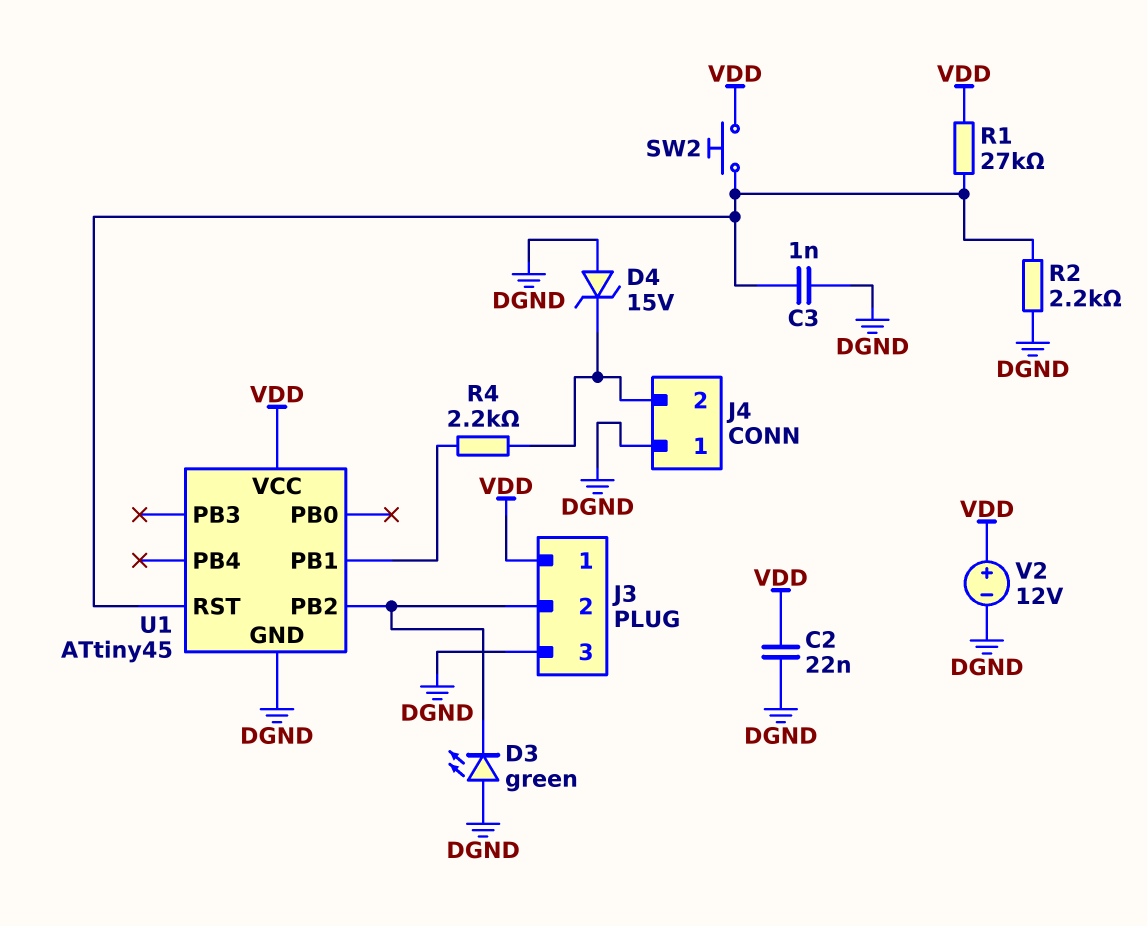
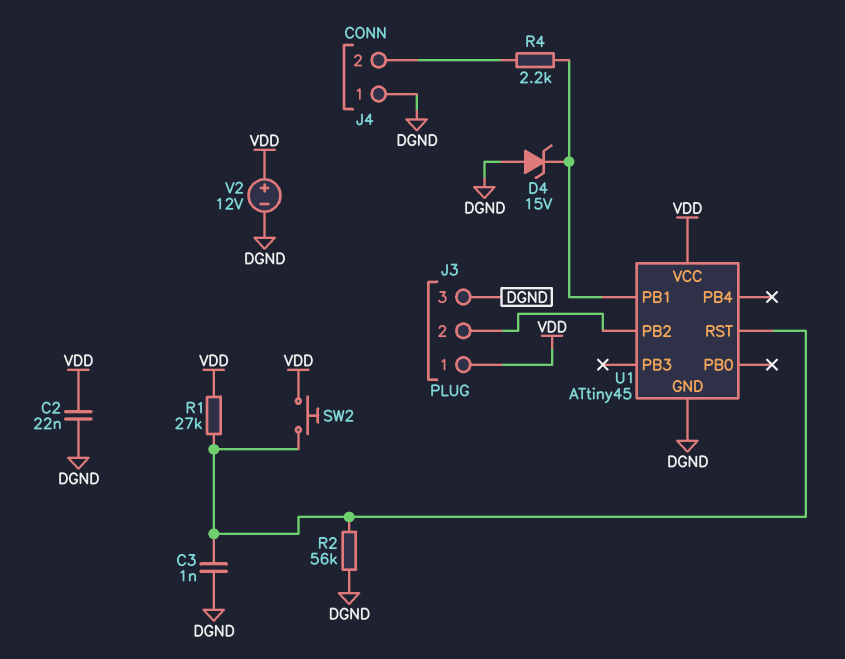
D3: LED green (A DGND, K J3/2) -> none
D4: zener 15V (A DGND, K J4/2) -> zener 15V (A DGND, K U1/PB1)
R2: 2.2k (DGND, U1/RST) -> 56k (DGND, U1/RST)

